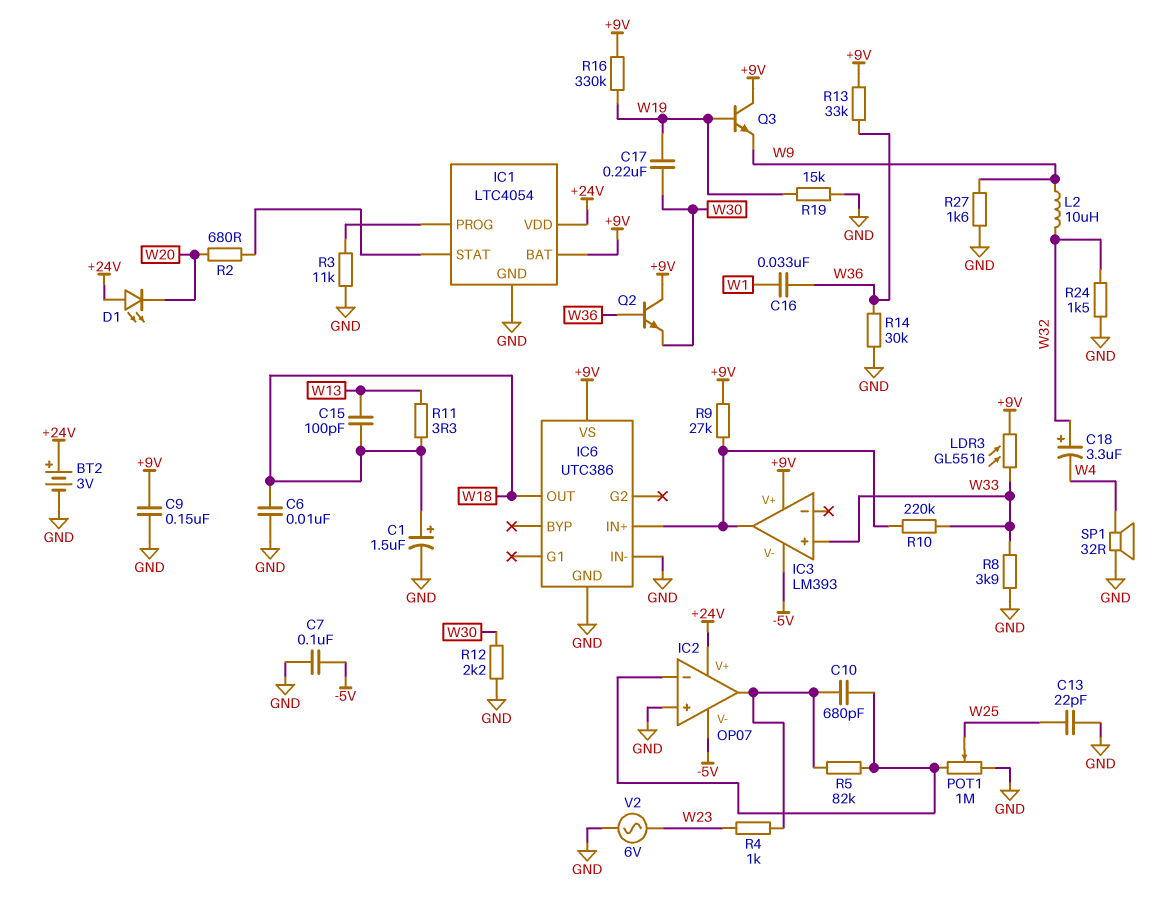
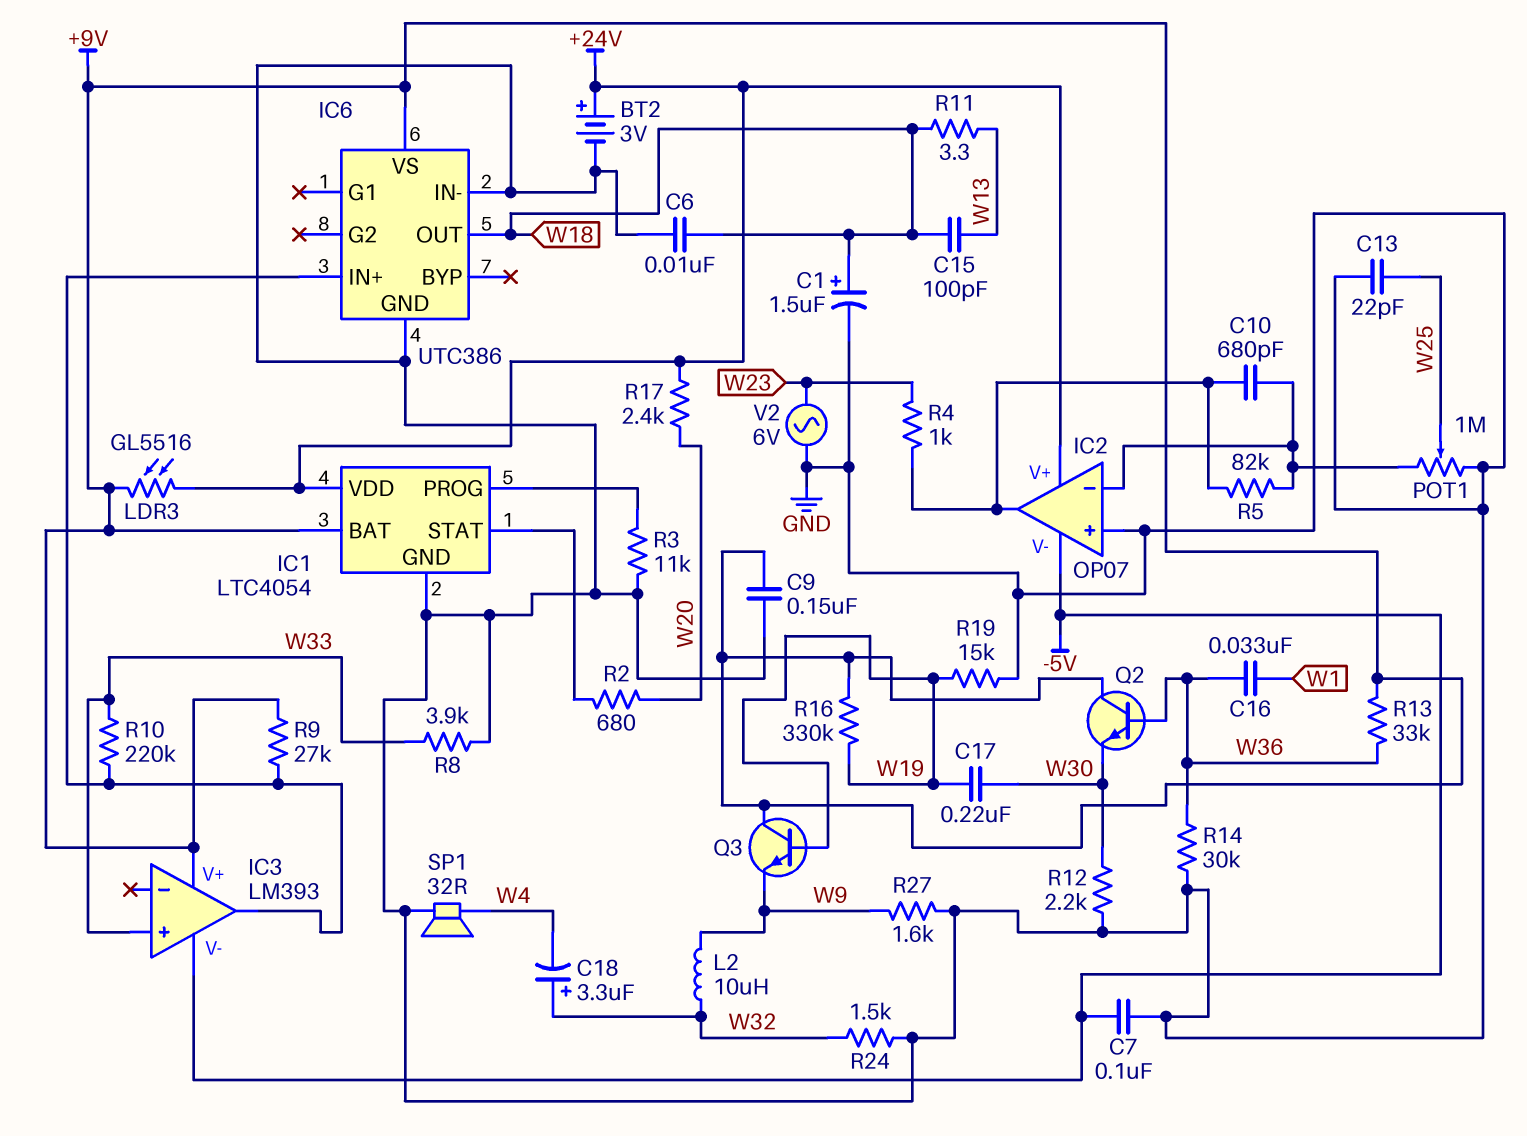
D1: LED (A +24V, K W20) -> none
LDR3: GL5516 (+9V, W33) -> GL5516 (+9V, +24V)
R17: none -> 2.4k (+24V, W20)

